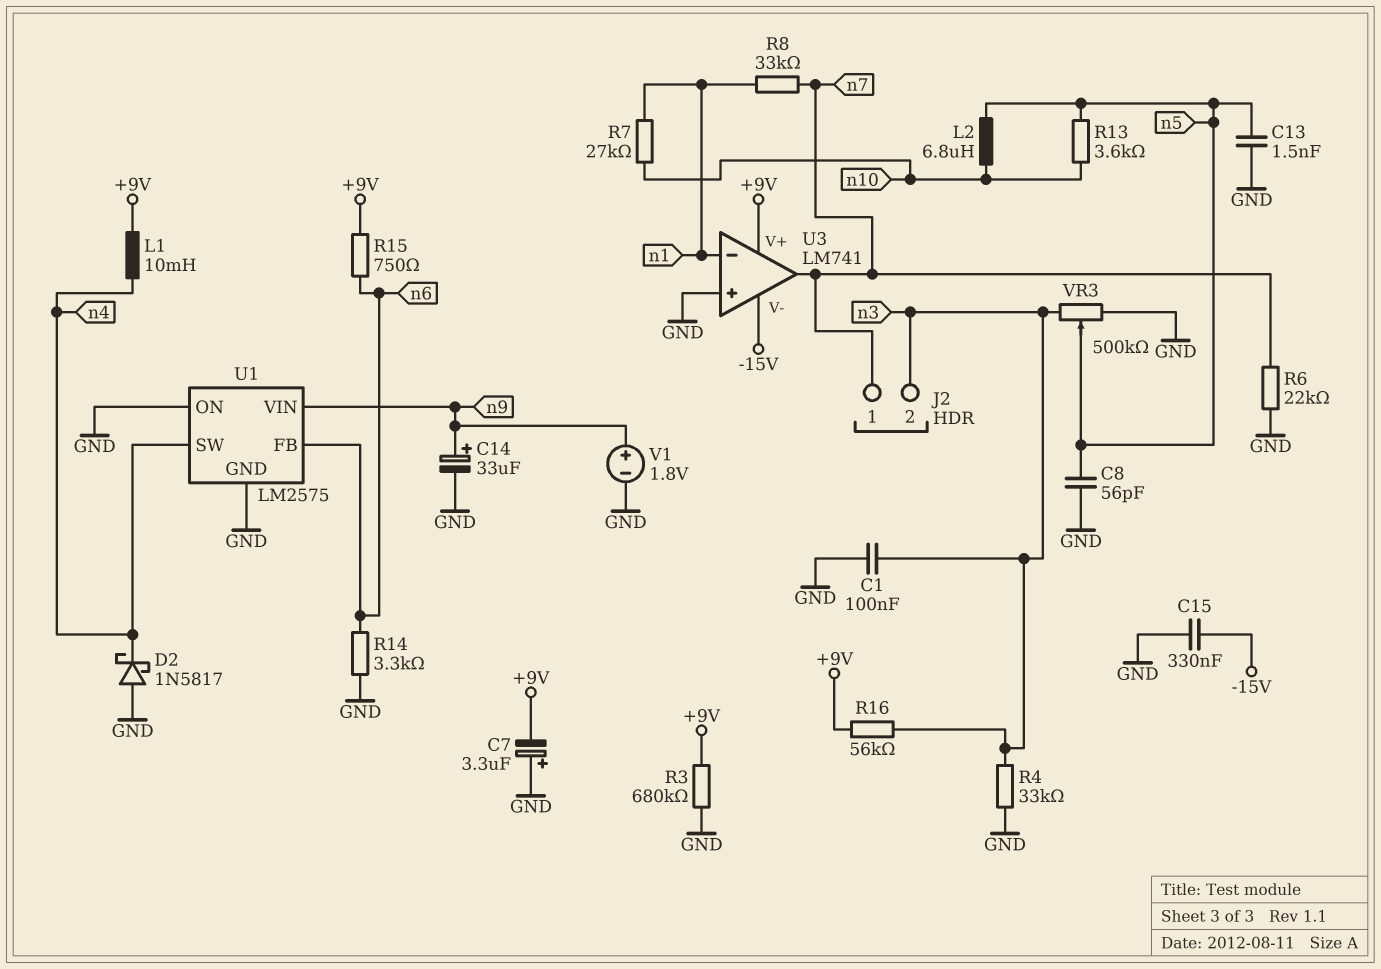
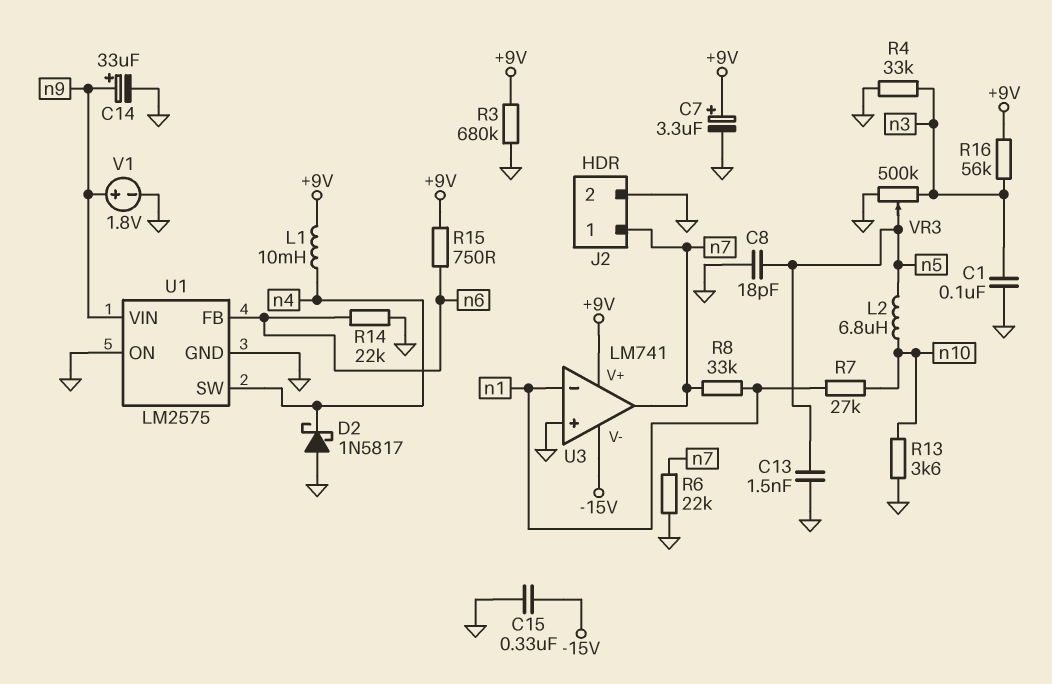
C7: 3.3uF (plus GND, minus +9V) -> 3.3uF (plus +9V, minus GND)
C8: 56pF (GND, n5) -> 18pF (GND, n5)
J2 pin 2: n3 -> GND
R13: 3.6k (n5, n10) -> 3.6k (GND, n10)
R14: 3.3k (GND, n6) -> 22k (GND, n6)

